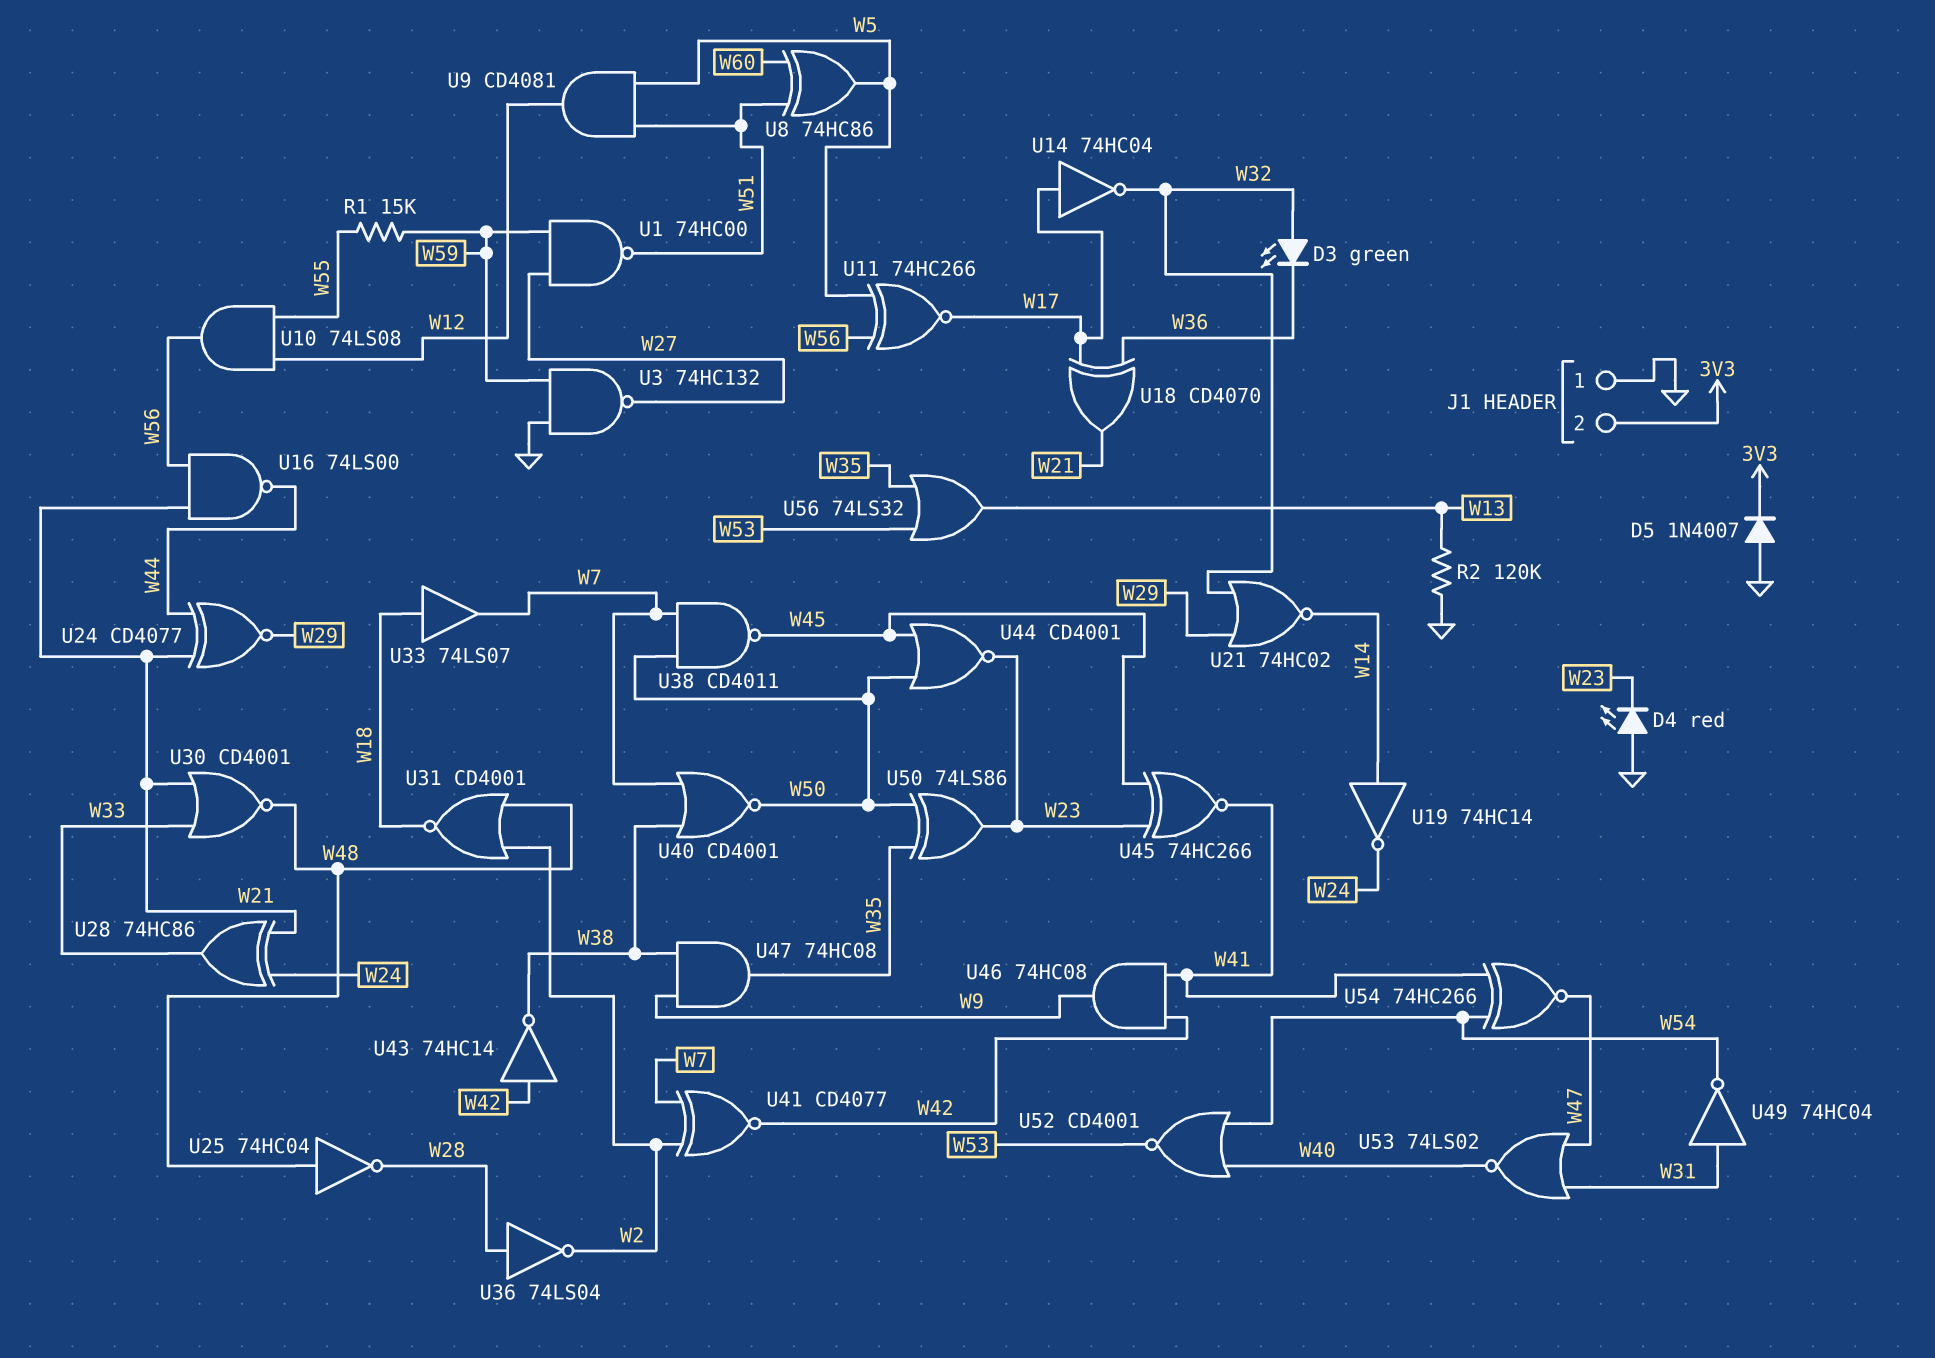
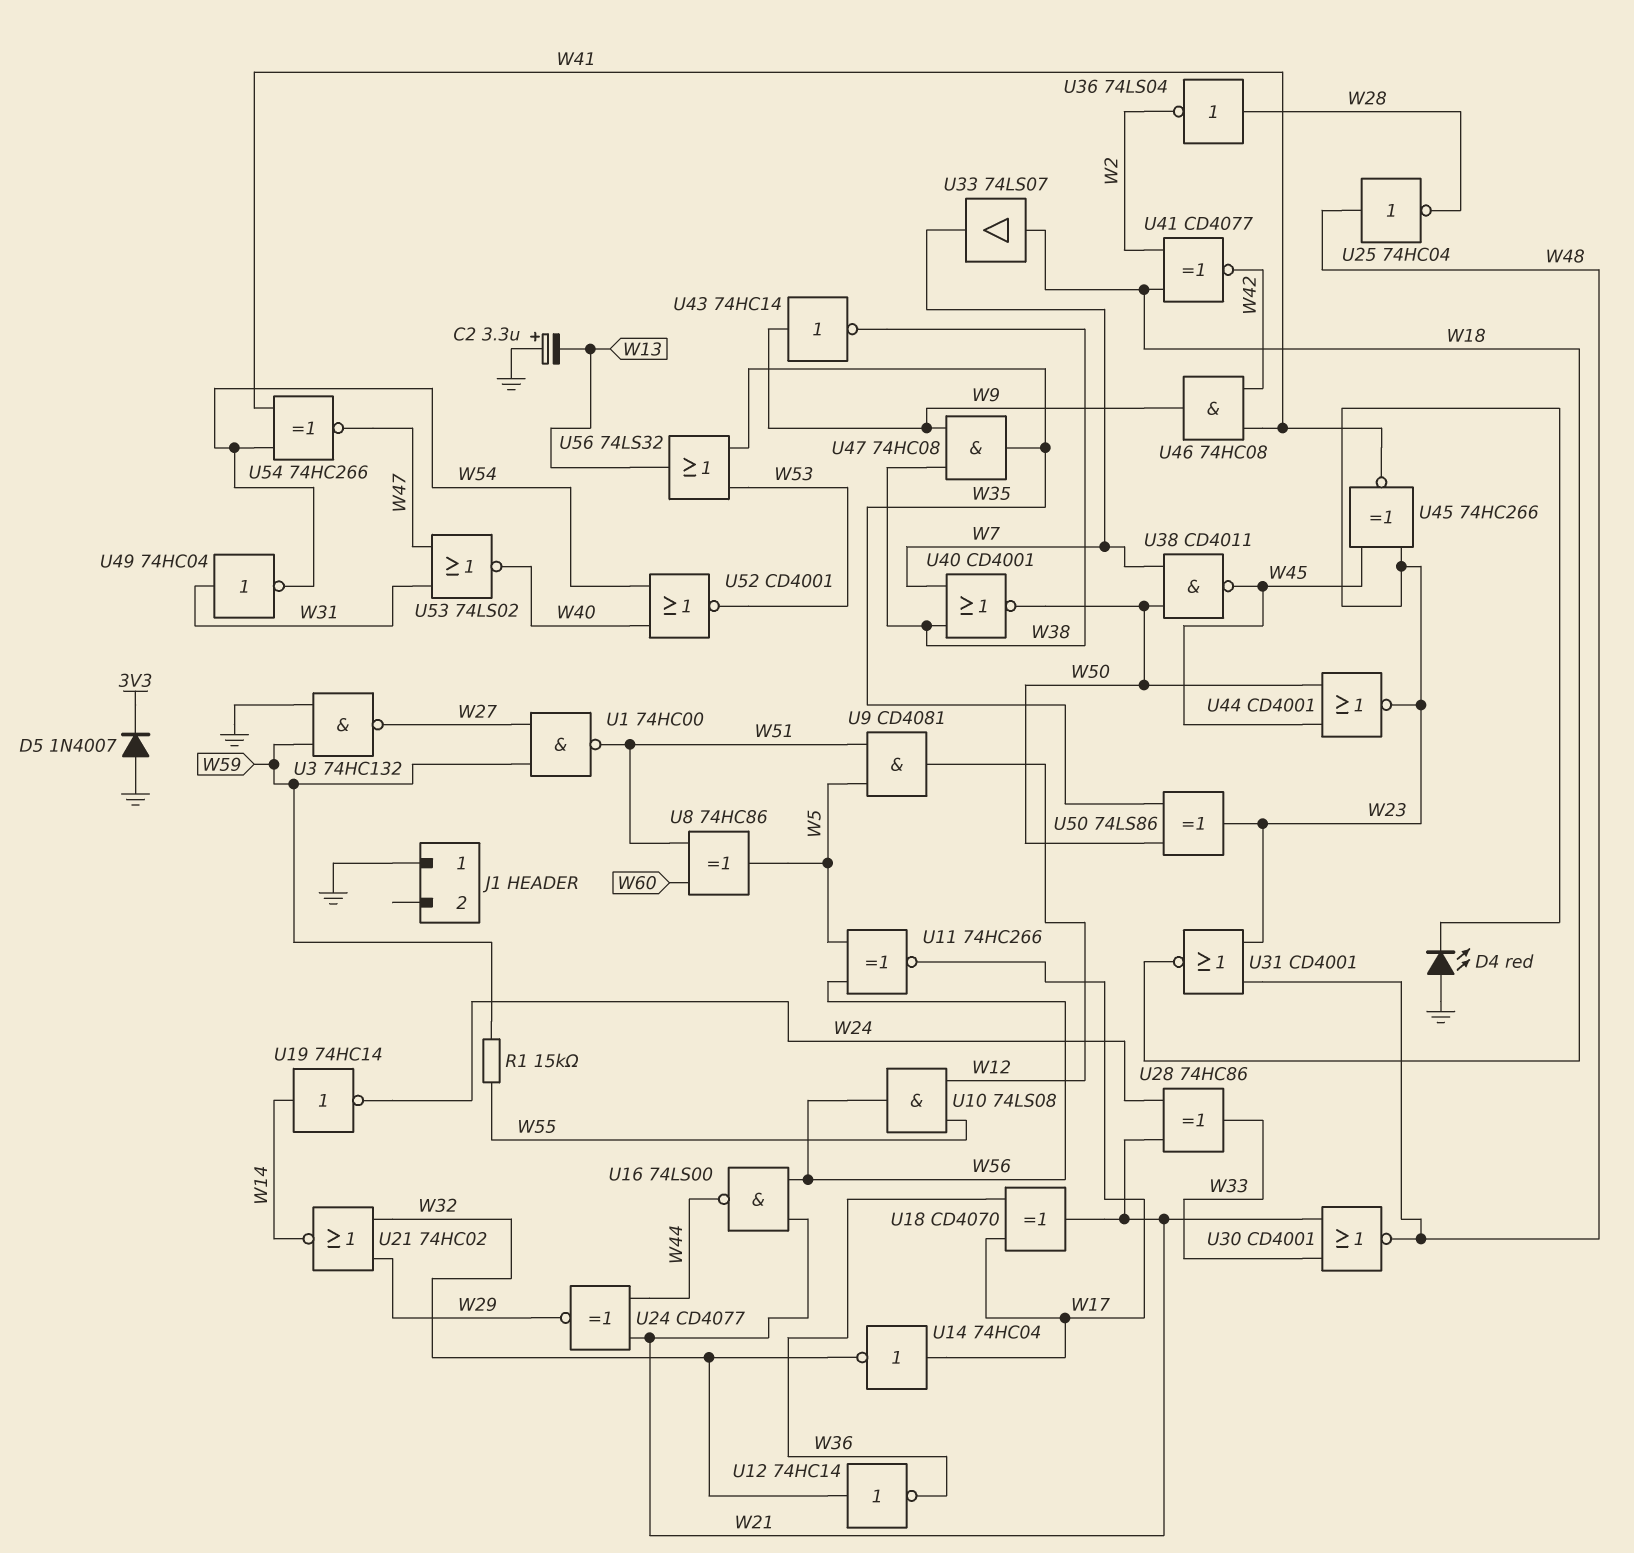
C2: none -> 3.3uF (plus GND, minus W13)
D3: LED green (A W32, K W36) -> none
J1 pin 2: 3V3 -> none
R2: 120k (GND, W13) -> none
U12: none -> NOT 74HC14 (in W32, out W36)
U31: NOR CD4001 (in W2, in W48, out W18) -> NOR CD4001 (in W23, in W48, out W18)
U41: XNOR CD4077 (in W2, in W7, out W42) -> XNOR CD4077 (in W2, in W18, out W42)
U43: NOT 74HC14 (in W42, out W38) -> NOT 74HC14 (in W9, out W38)

